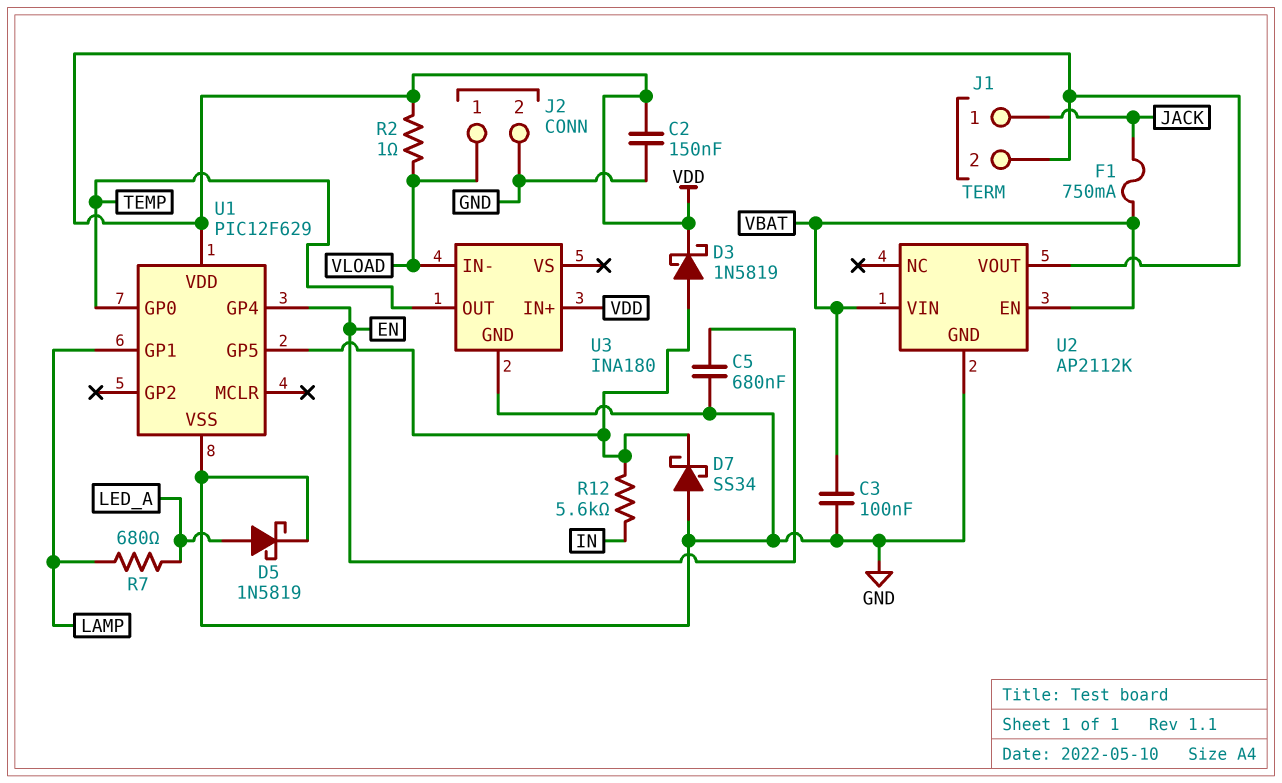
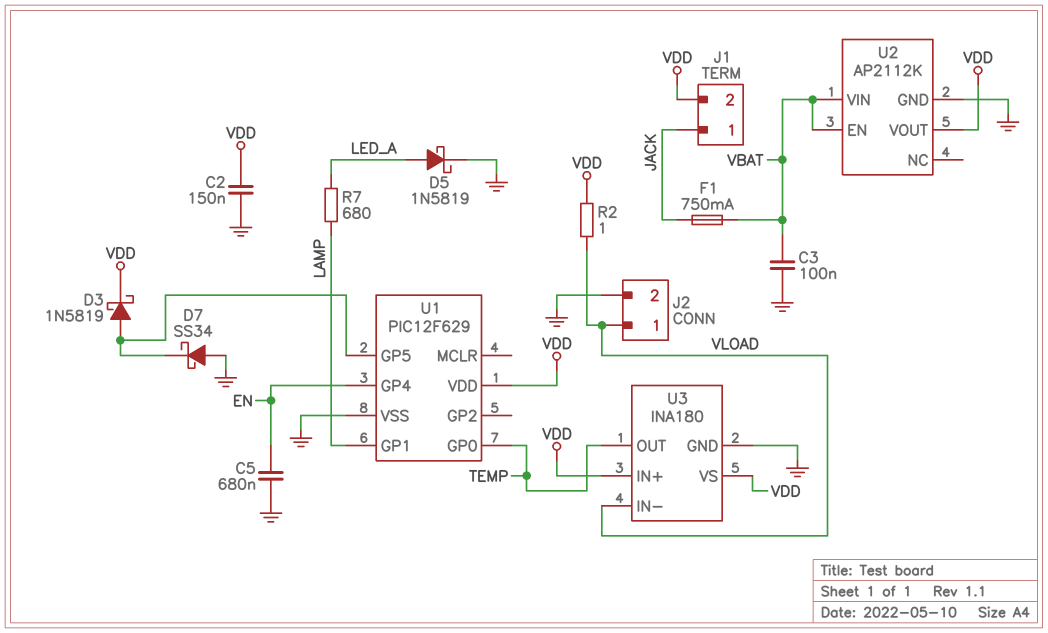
R12: 5.6k (IN, U1/GP5) -> none
U3 pin VS: none -> VDD

